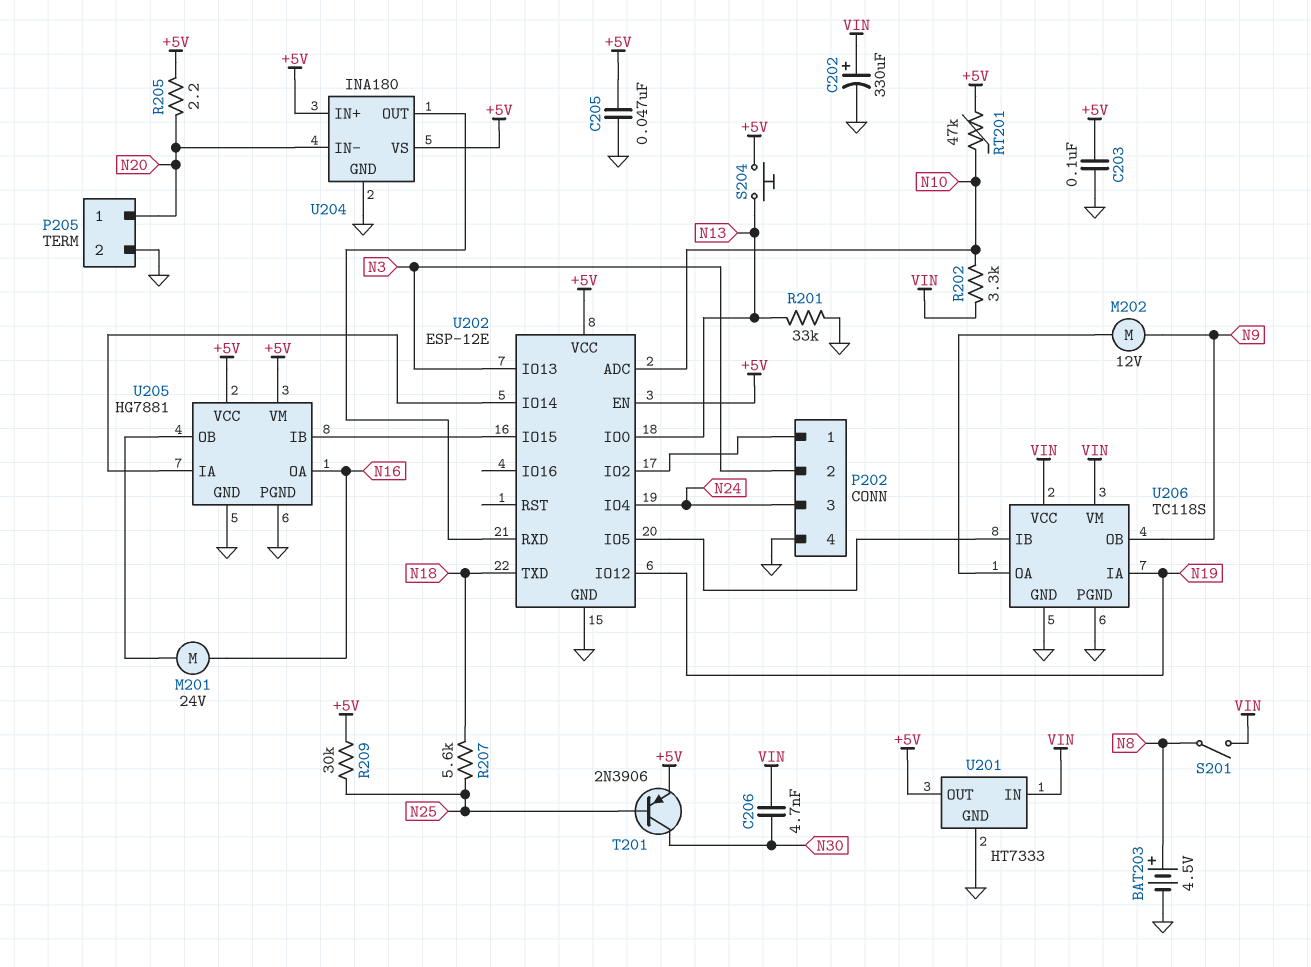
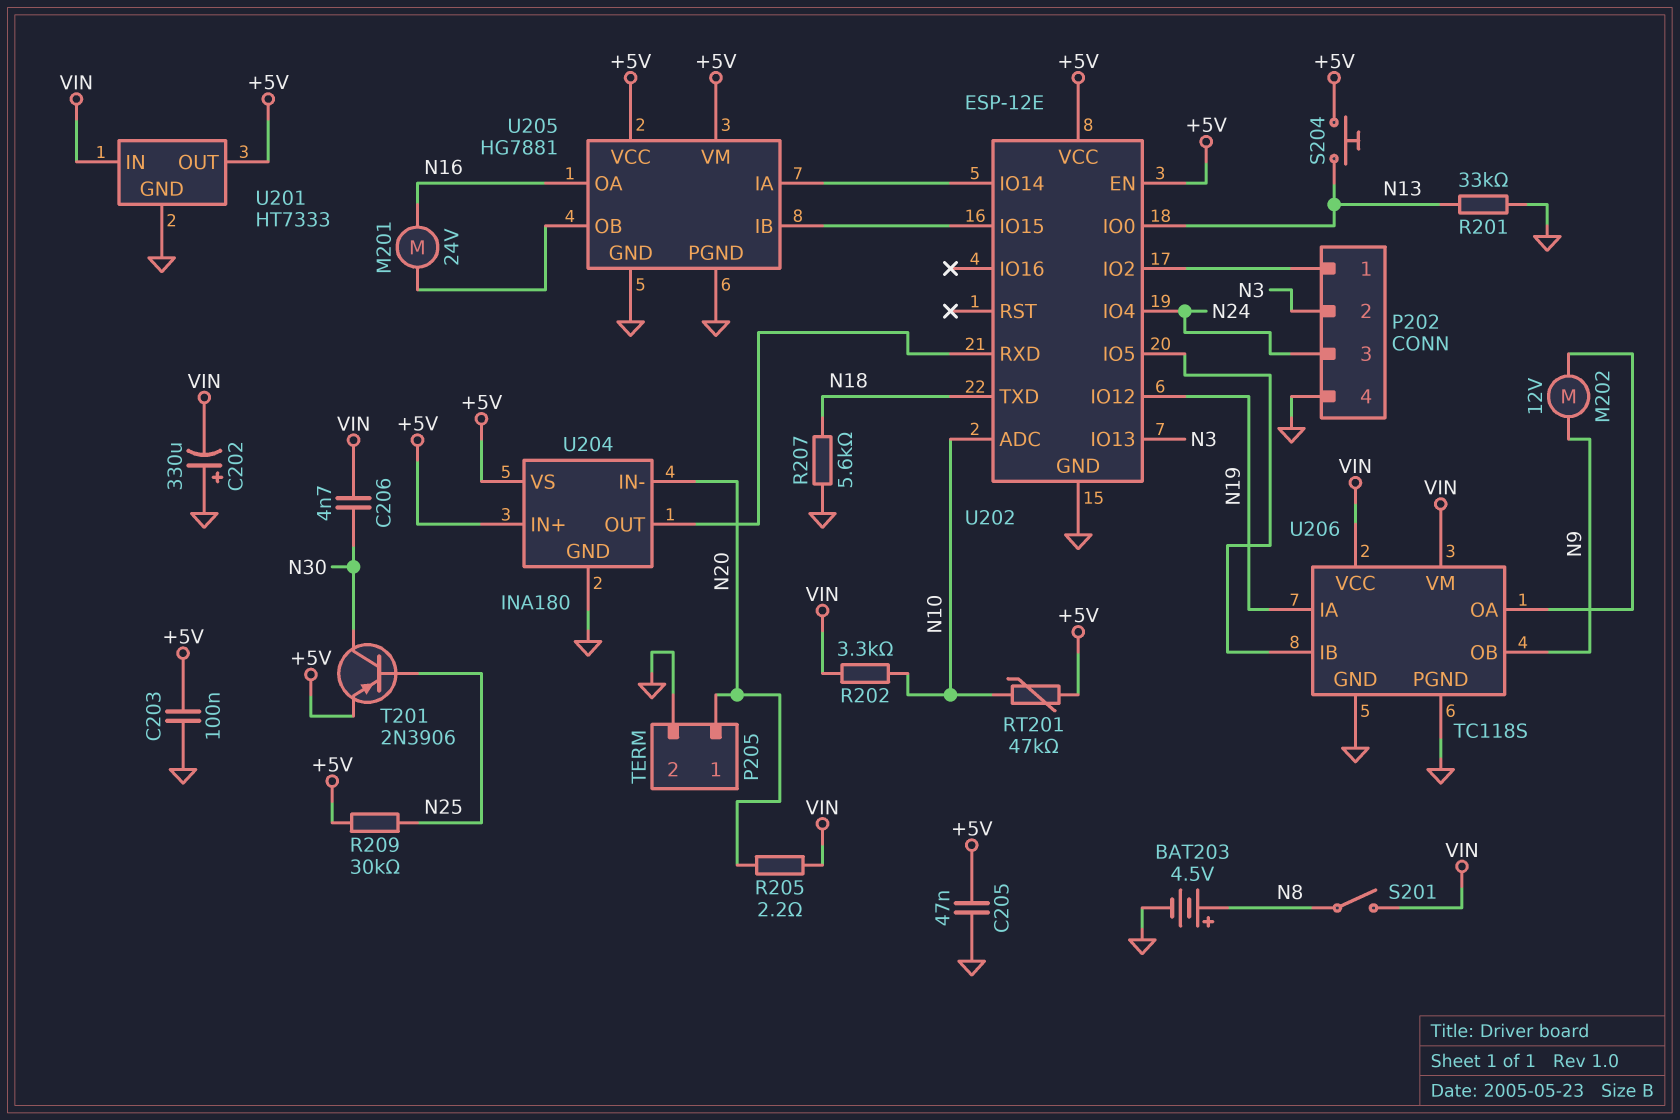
C202: 330uF (plus VIN, minus GND) -> 330uF (plus GND, minus VIN)
R205: 2.2 (+5V, N20) -> 2.2 (N20, VIN)
R207: 5.6k (N18, N25) -> 5.6k (GND, N18)

